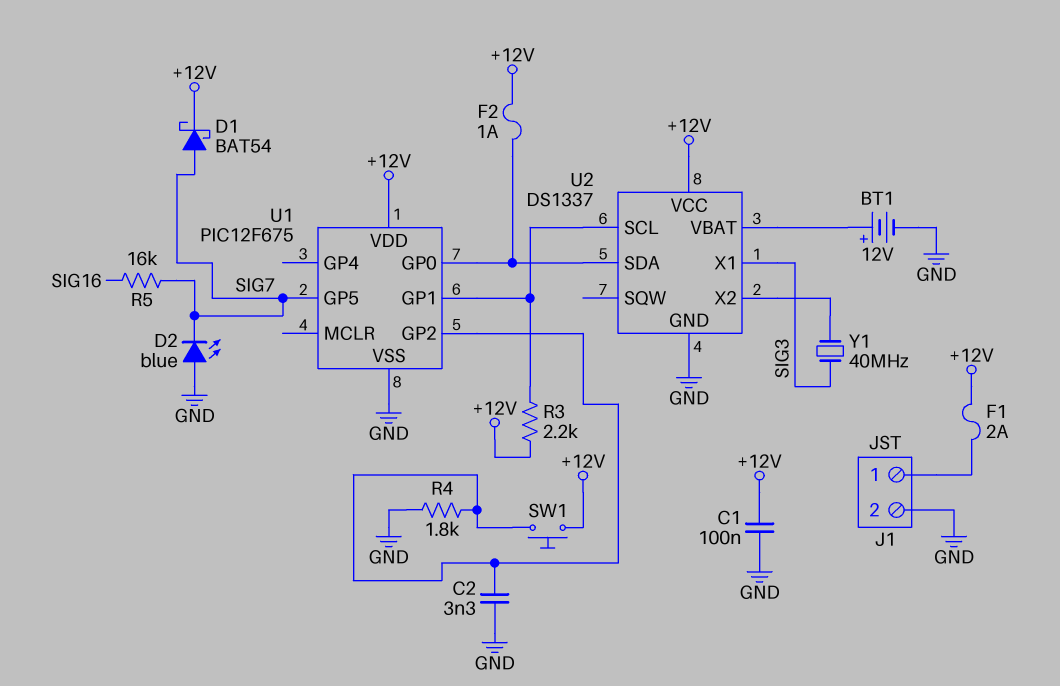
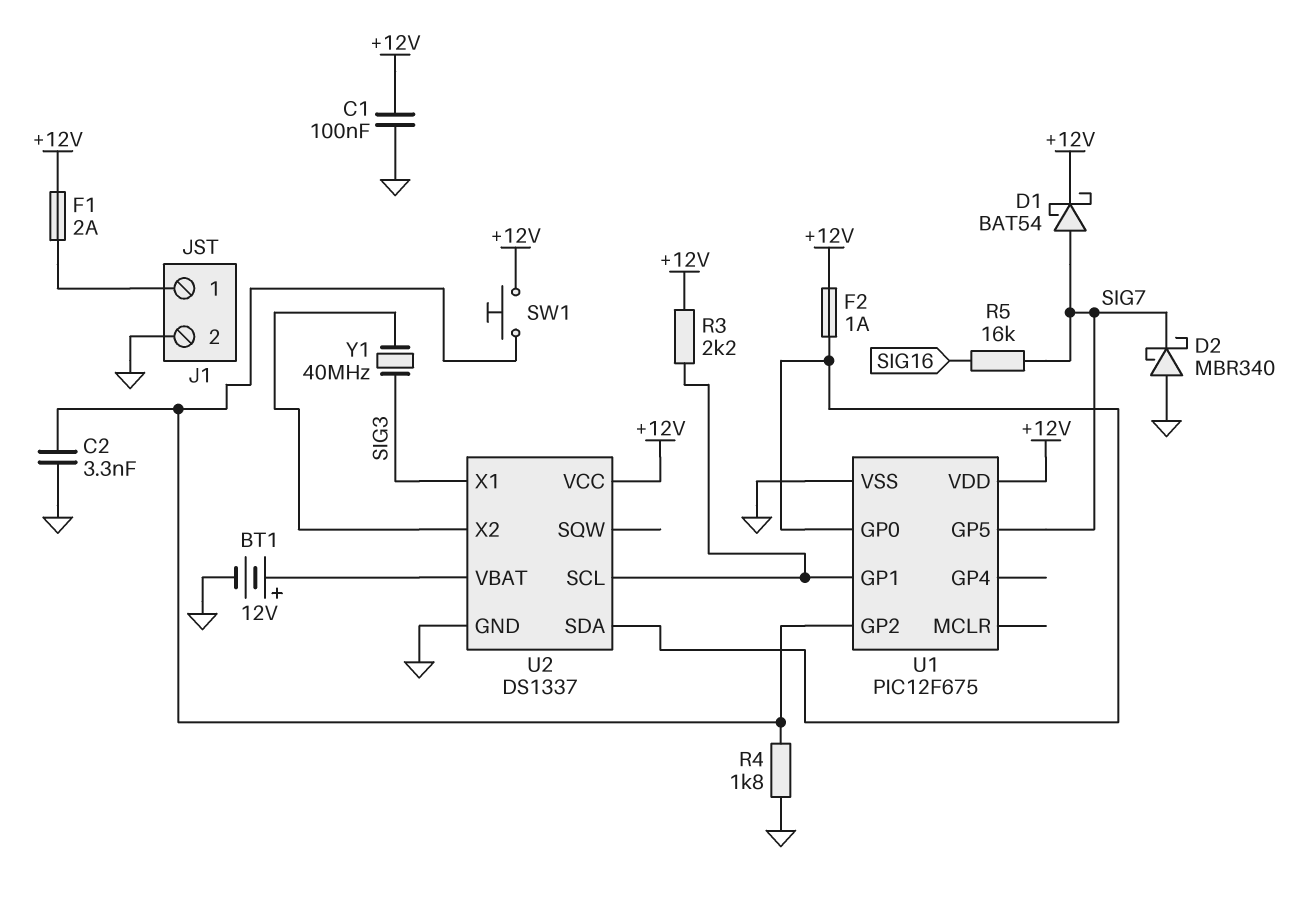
D2: LED blue (A GND, K SIG7) -> schottky MBR340 (A GND, K SIG7)

